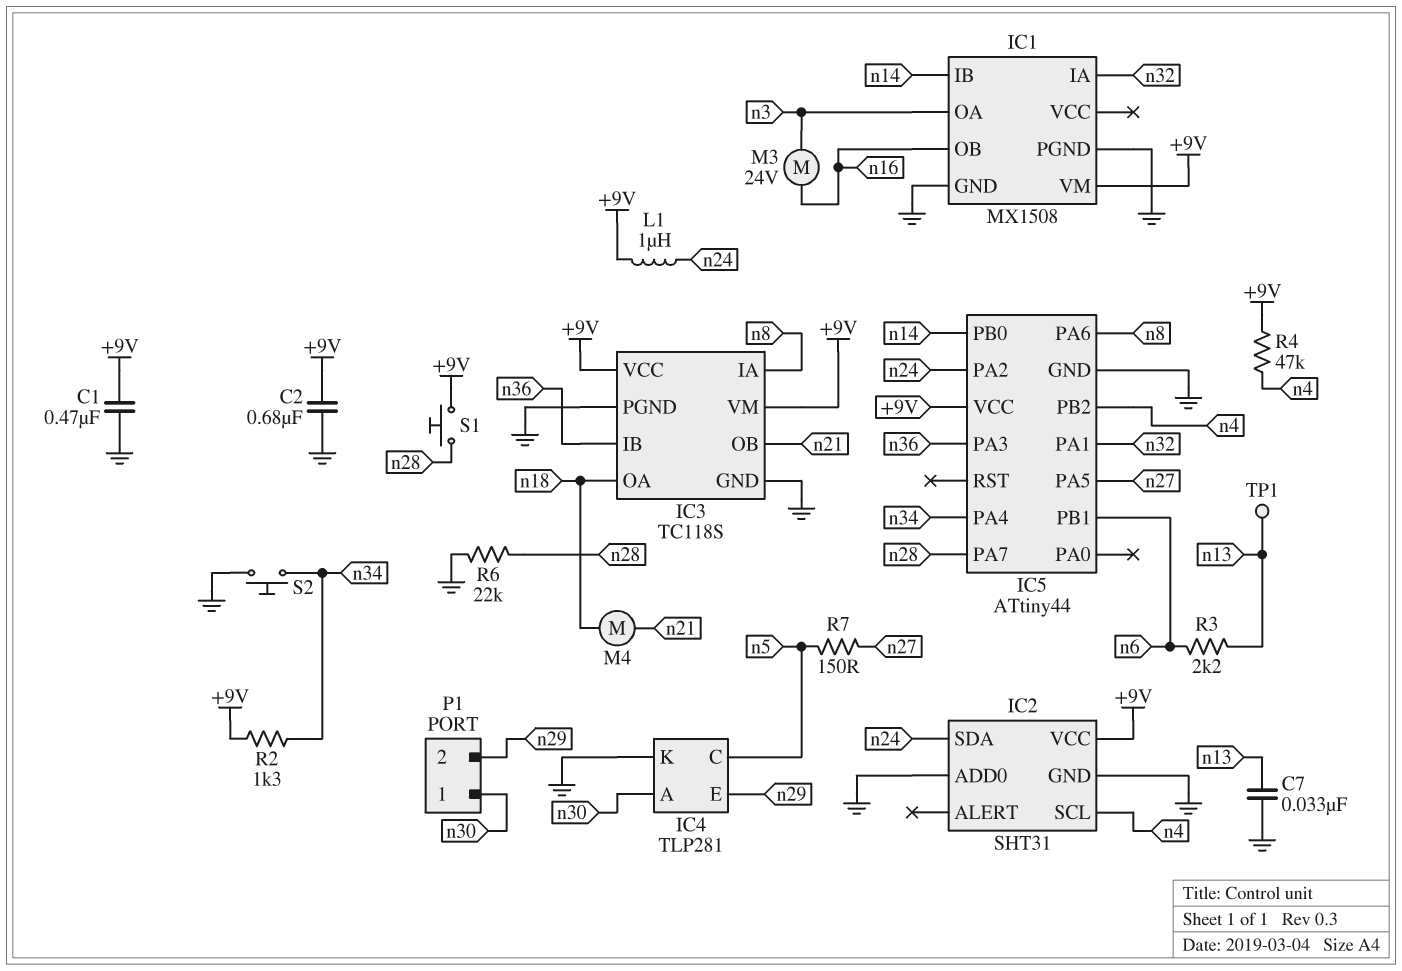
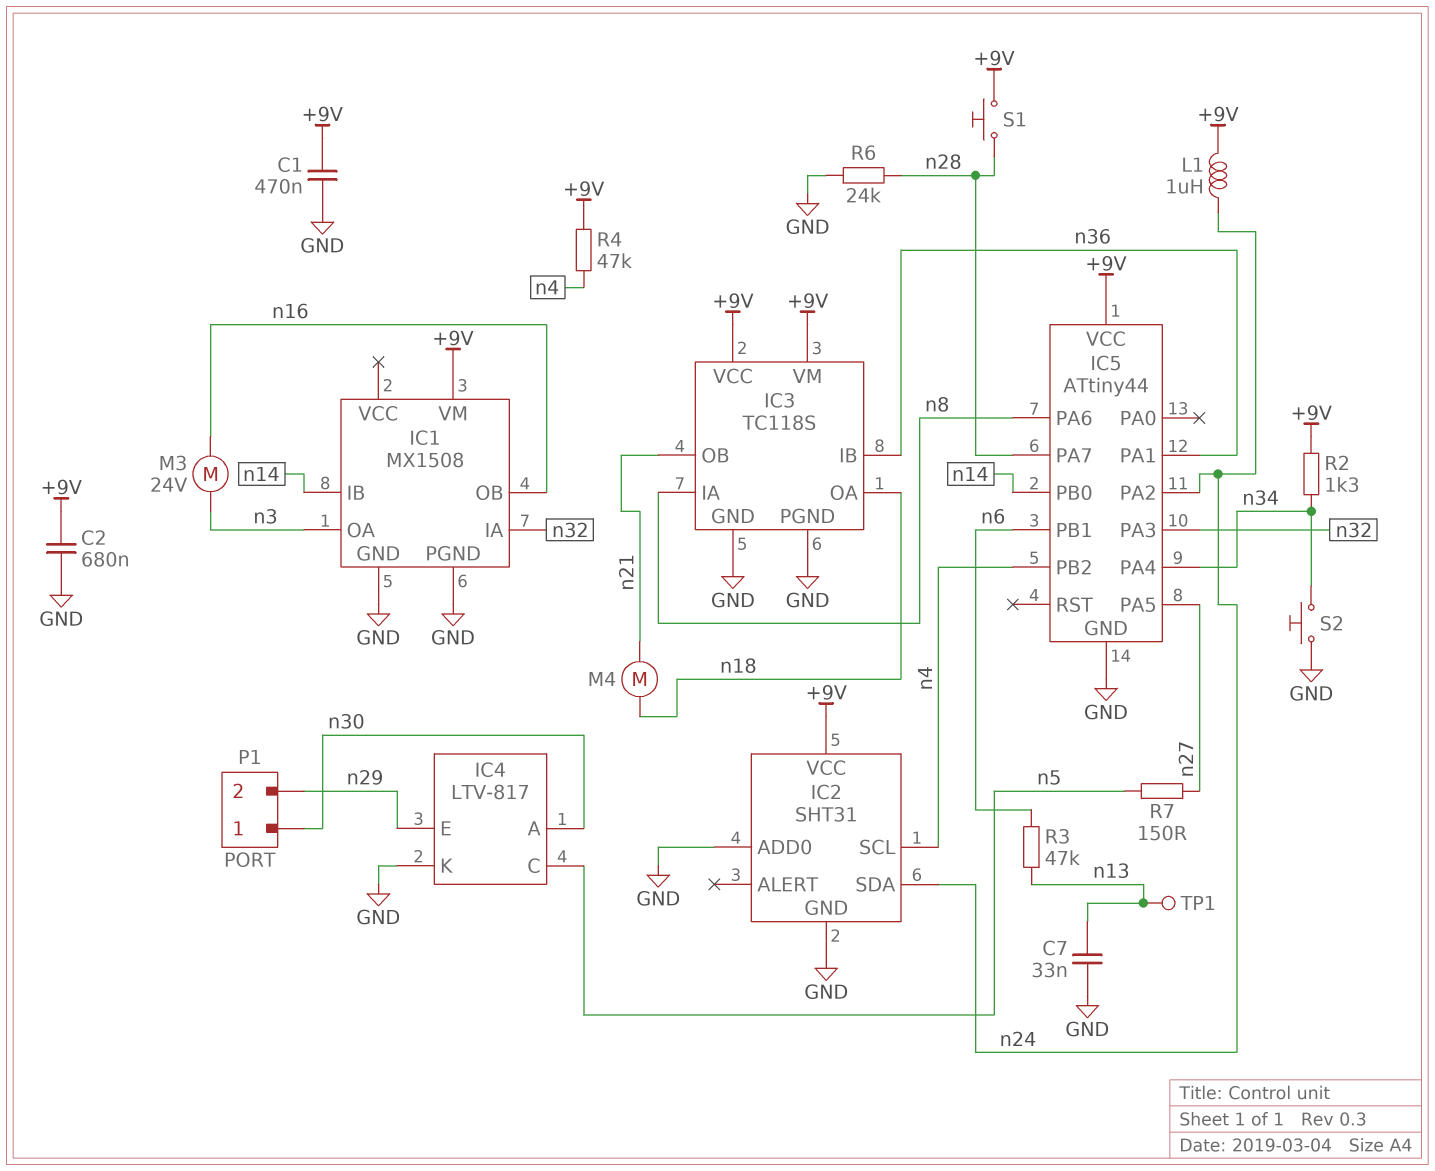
IC4: TLP281 -> LTV-817
IC5 pin PA1: n32 -> n36
IC5 pin PA3: n36 -> n32
R3: 2.2k (n6, n13) -> 47k (n6, n13)
R6: 22k (GND, n28) -> 24k (GND, n28)

